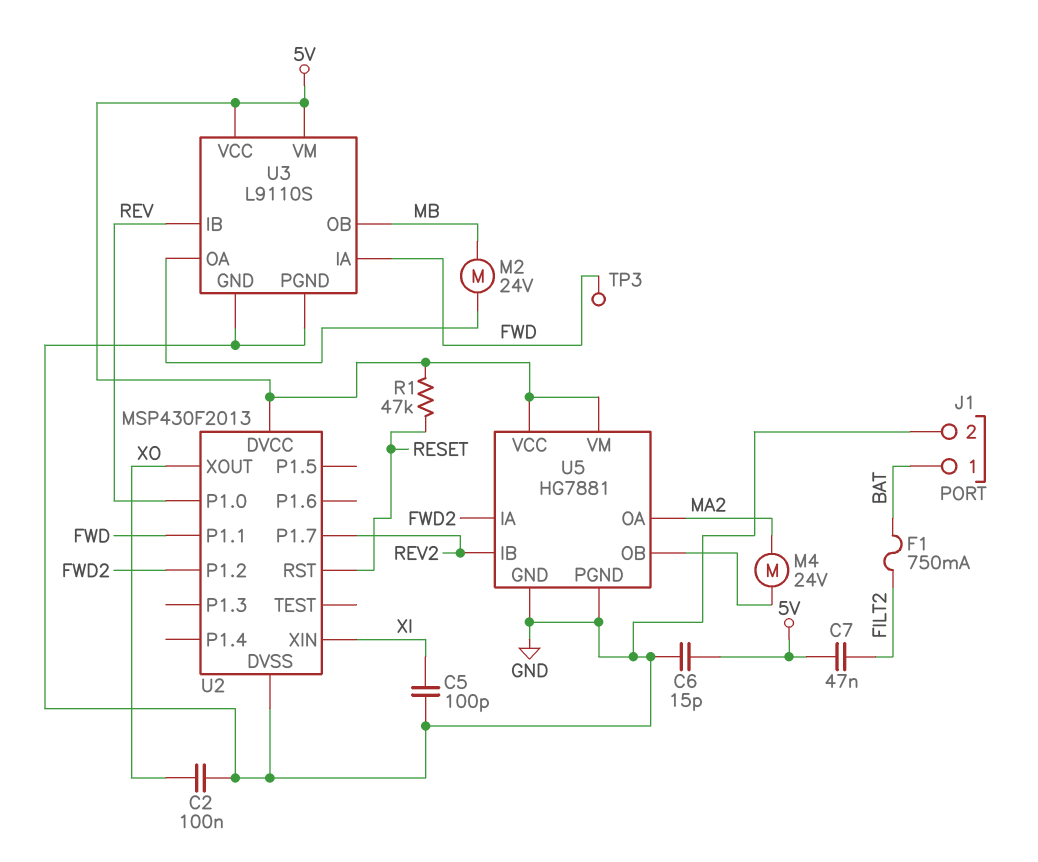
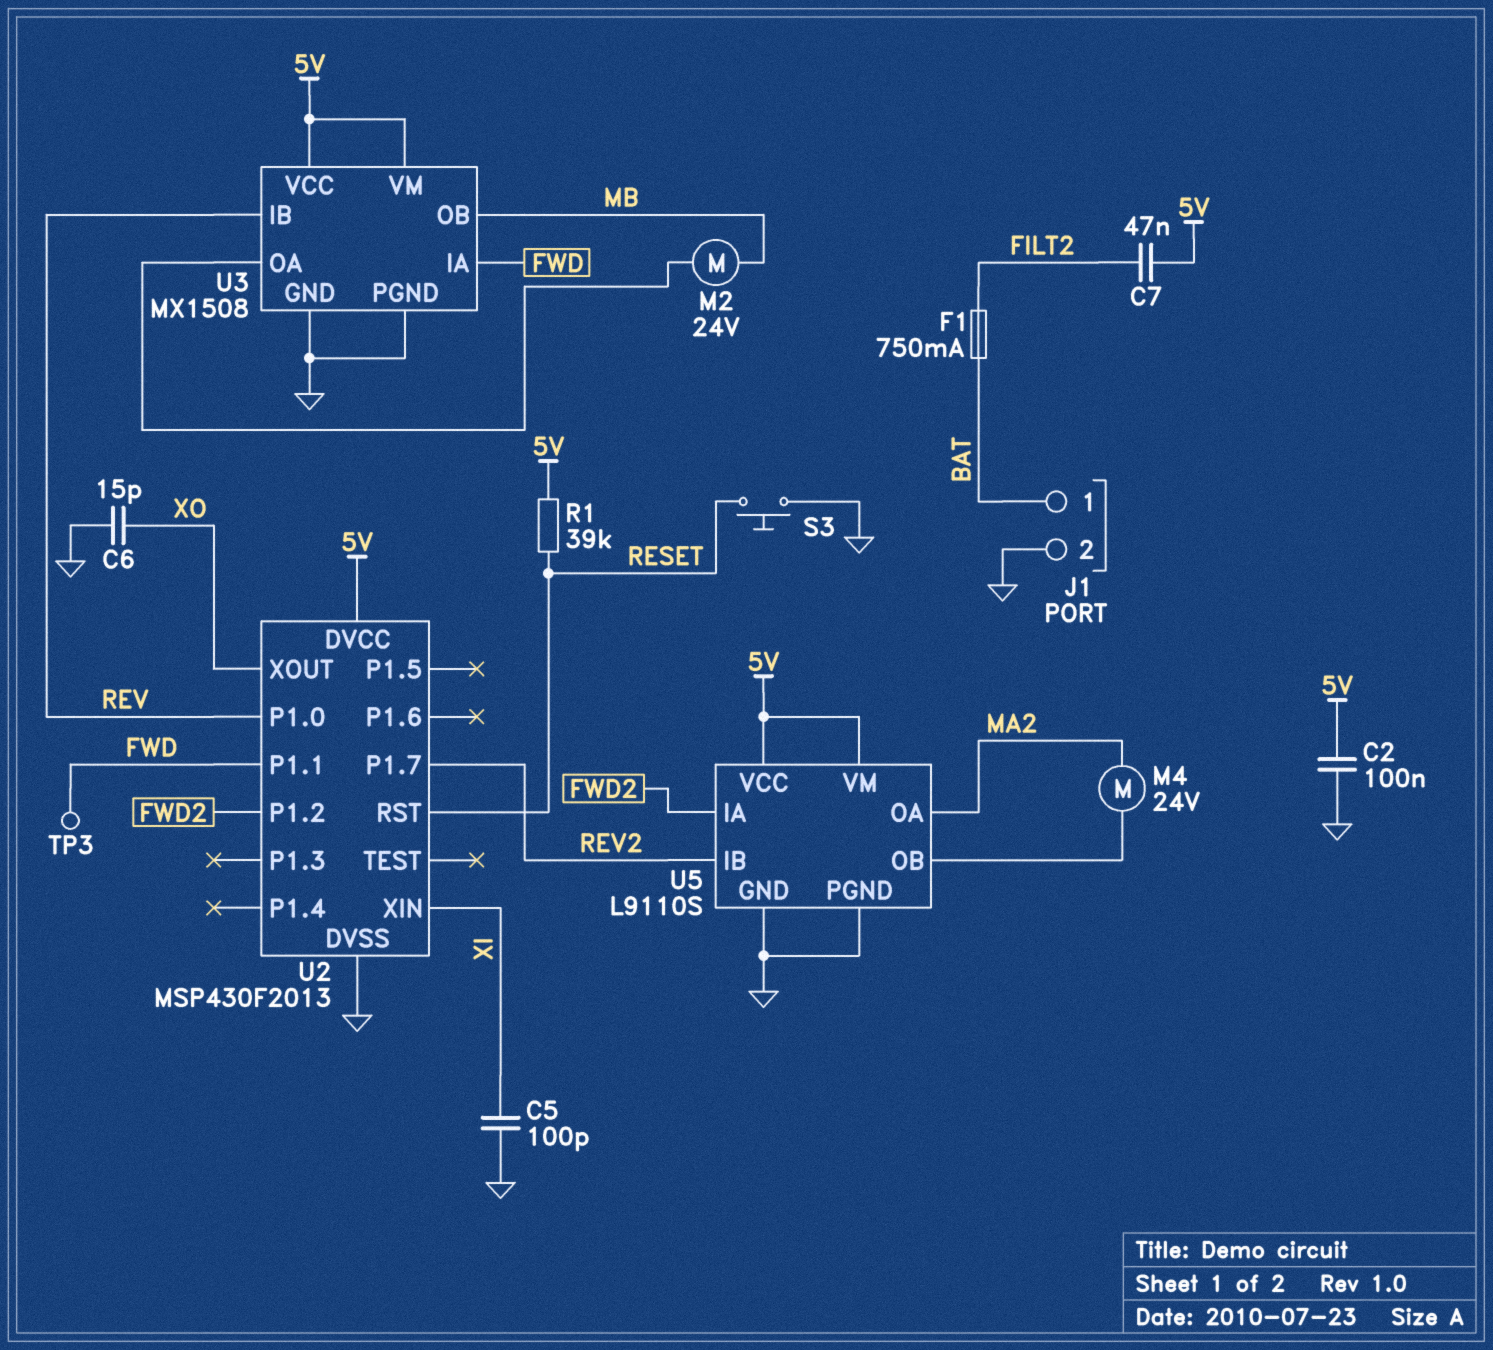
C2: 100nF (GND, XO) -> 100nF (5V, GND)
C6: 15pF (5V, GND) -> 15pF (GND, XO)
R1: 47k (5V, RESET) -> 39k (5V, RESET)
S3: none -> button (GND, RESET)
U3: L9110S -> MX1508
U5: HG7881 -> L9110S

